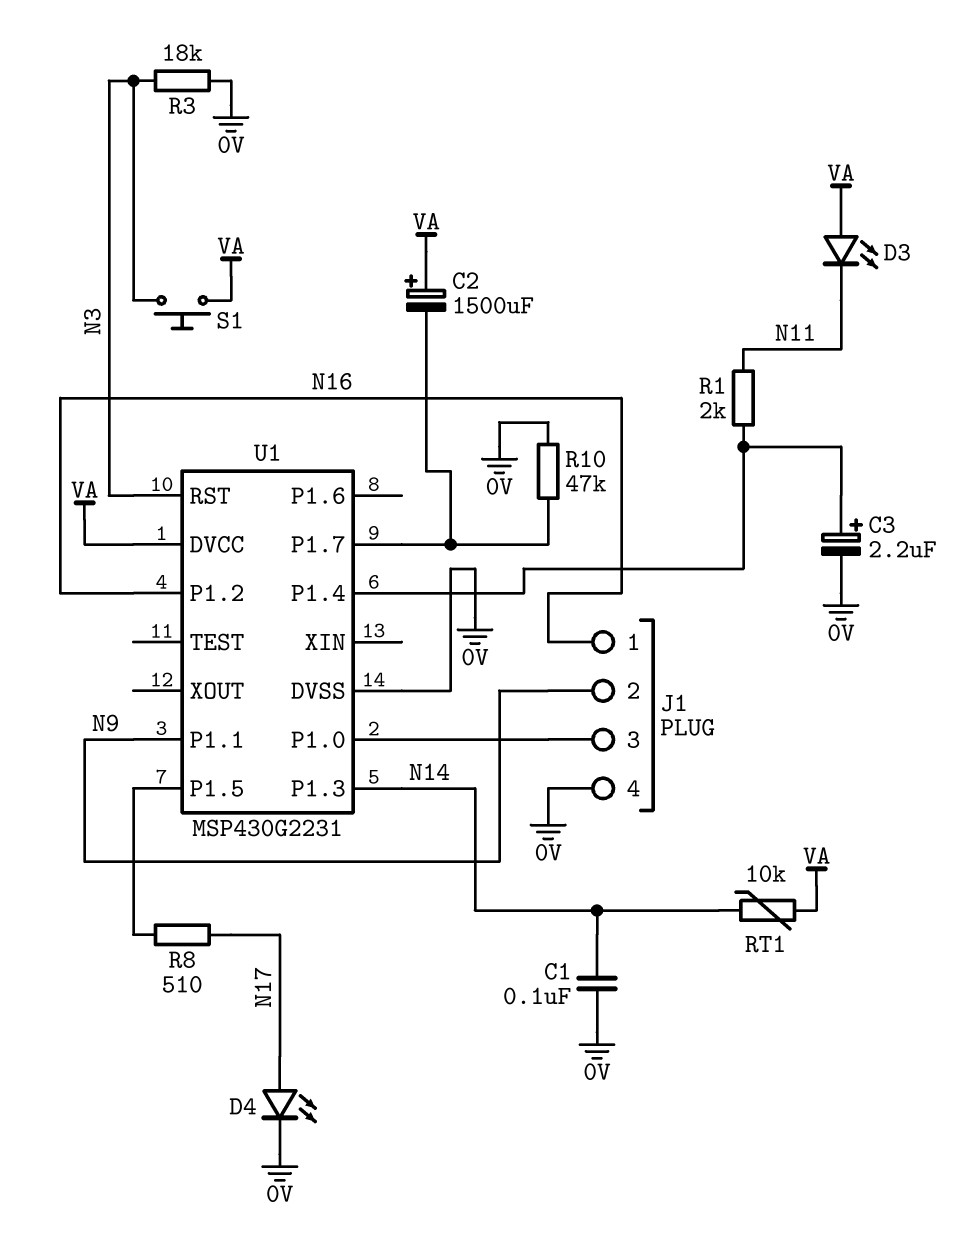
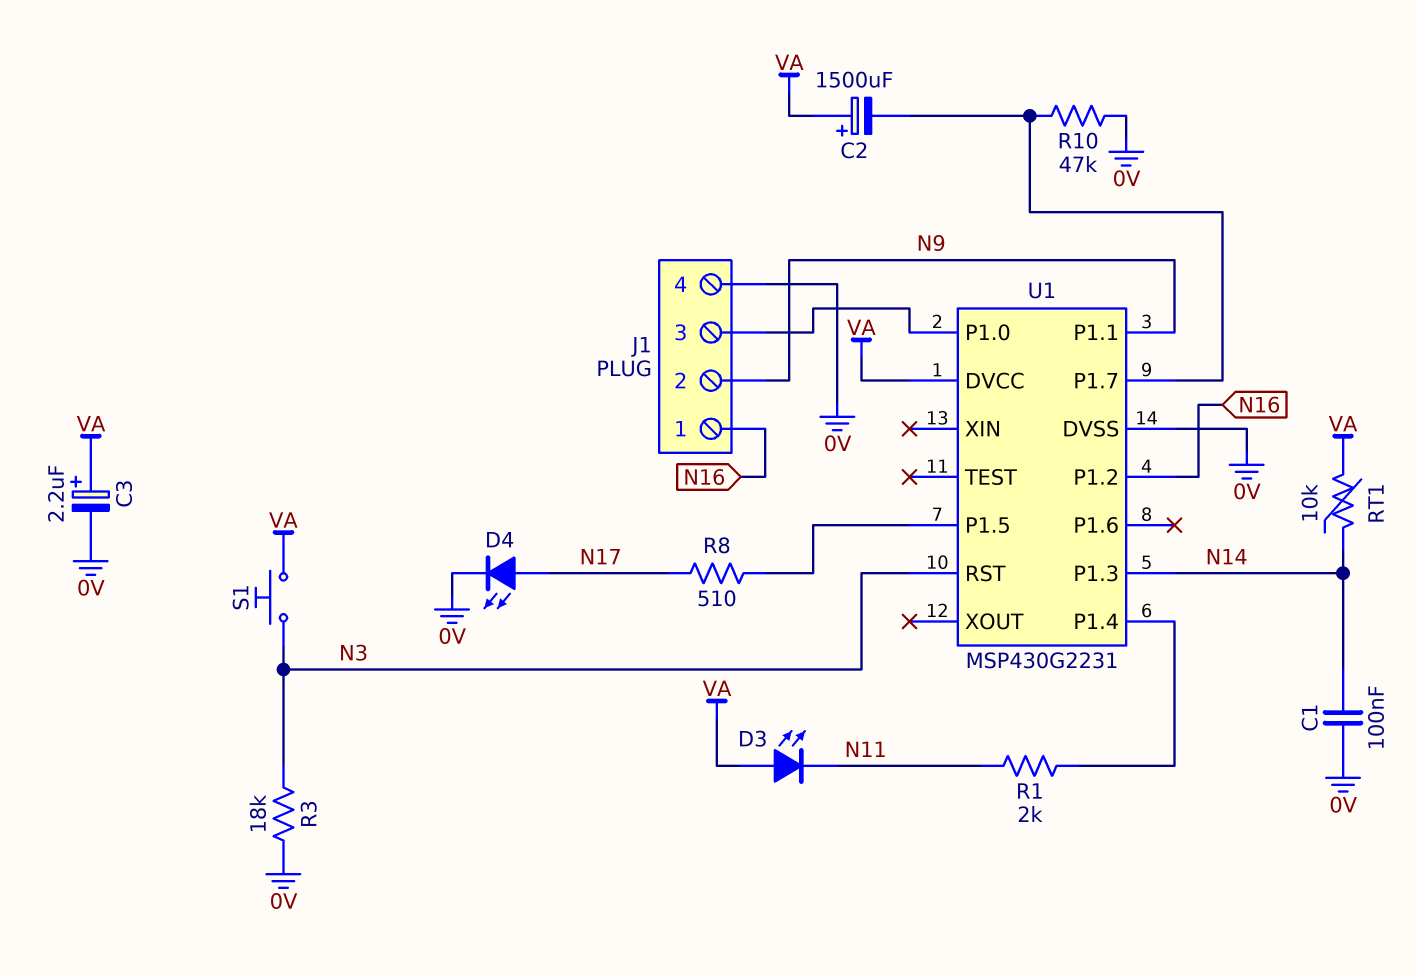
C3: 2.2uF (plus U1/P1.4, minus 0V) -> 2.2uF (plus VA, minus 0V)

